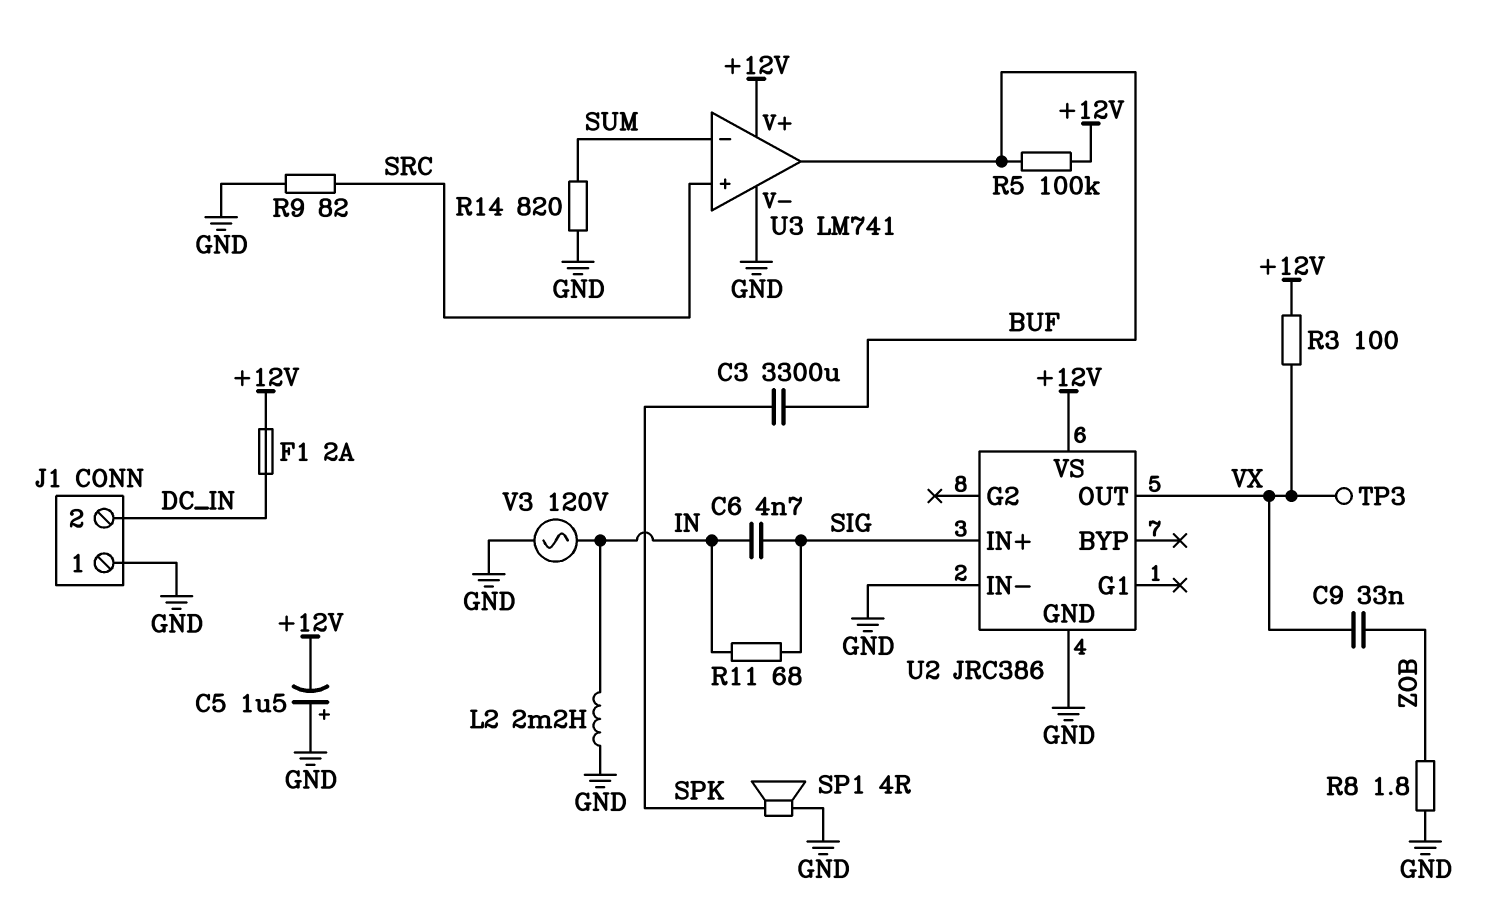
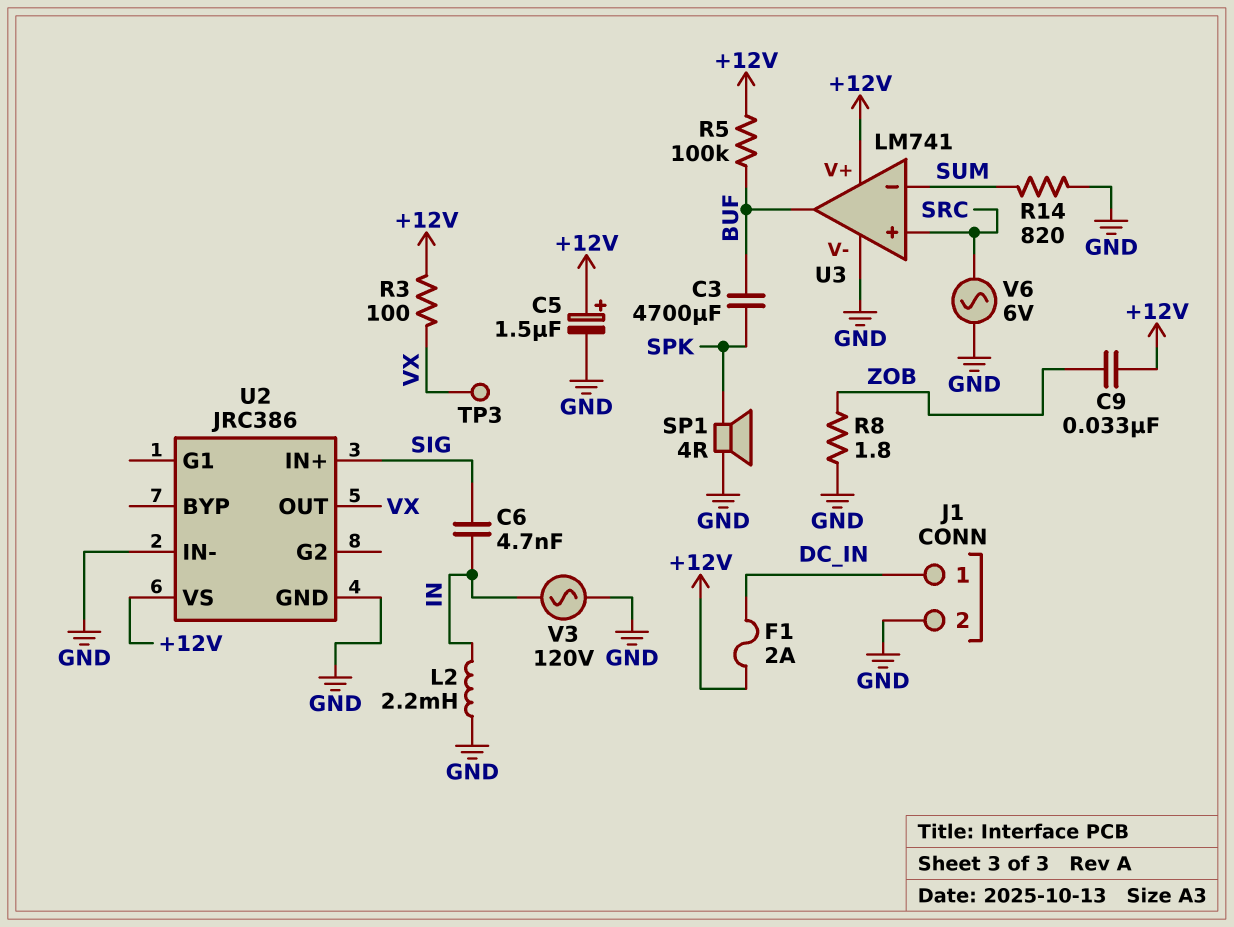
C3: 3300uF (BUF, SPK) -> 4700uF (BUF, SPK)
C5: 1.5uF (plus GND, minus +12V) -> 1.5uF (plus +12V, minus GND)
C9: 33nF (VX, ZOB) -> 33nF (+12V, ZOB)
J1 pin 1: GND -> DC_IN
J1 pin 2: DC_IN -> GND
R9: 82 (GND, SRC) -> none
R11: 68 (IN, SIG) -> none
V6: none -> AC 6V (GND, SRC)

